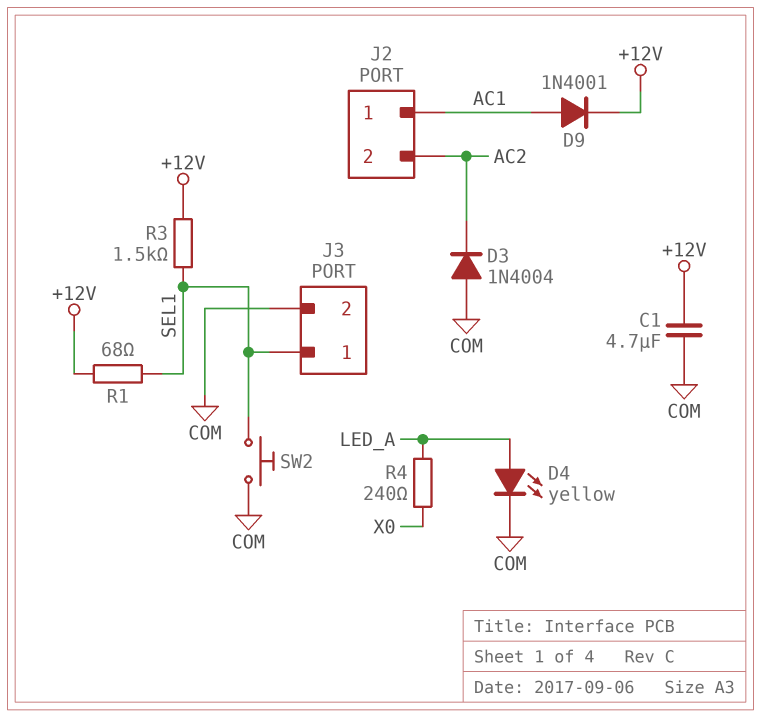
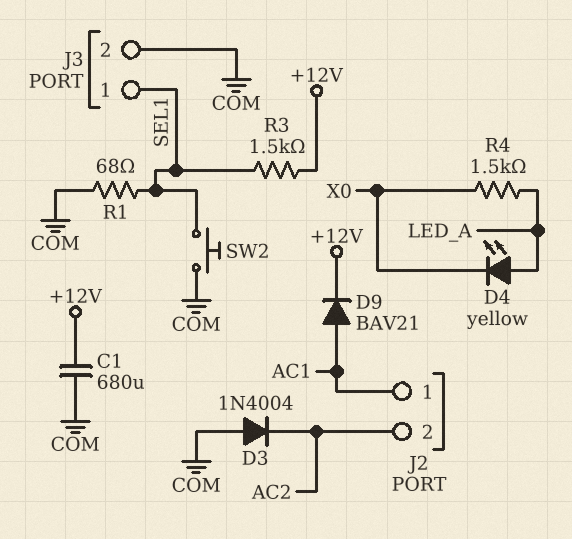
C1: 4.7uF (+12V, COM) -> 680uF (+12V, COM)
D4: LED yellow (A LED_A, K COM) -> LED yellow (A LED_A, K X0)
D9: diode 1N4001 (A AC1, K +12V) -> diode BAV21 (A AC1, K +12V)
R1: 68 (+12V, SEL1) -> 68 (COM, SEL1)
R4: 240 (LED_A, X0) -> 1.5k (LED_A, X0)

